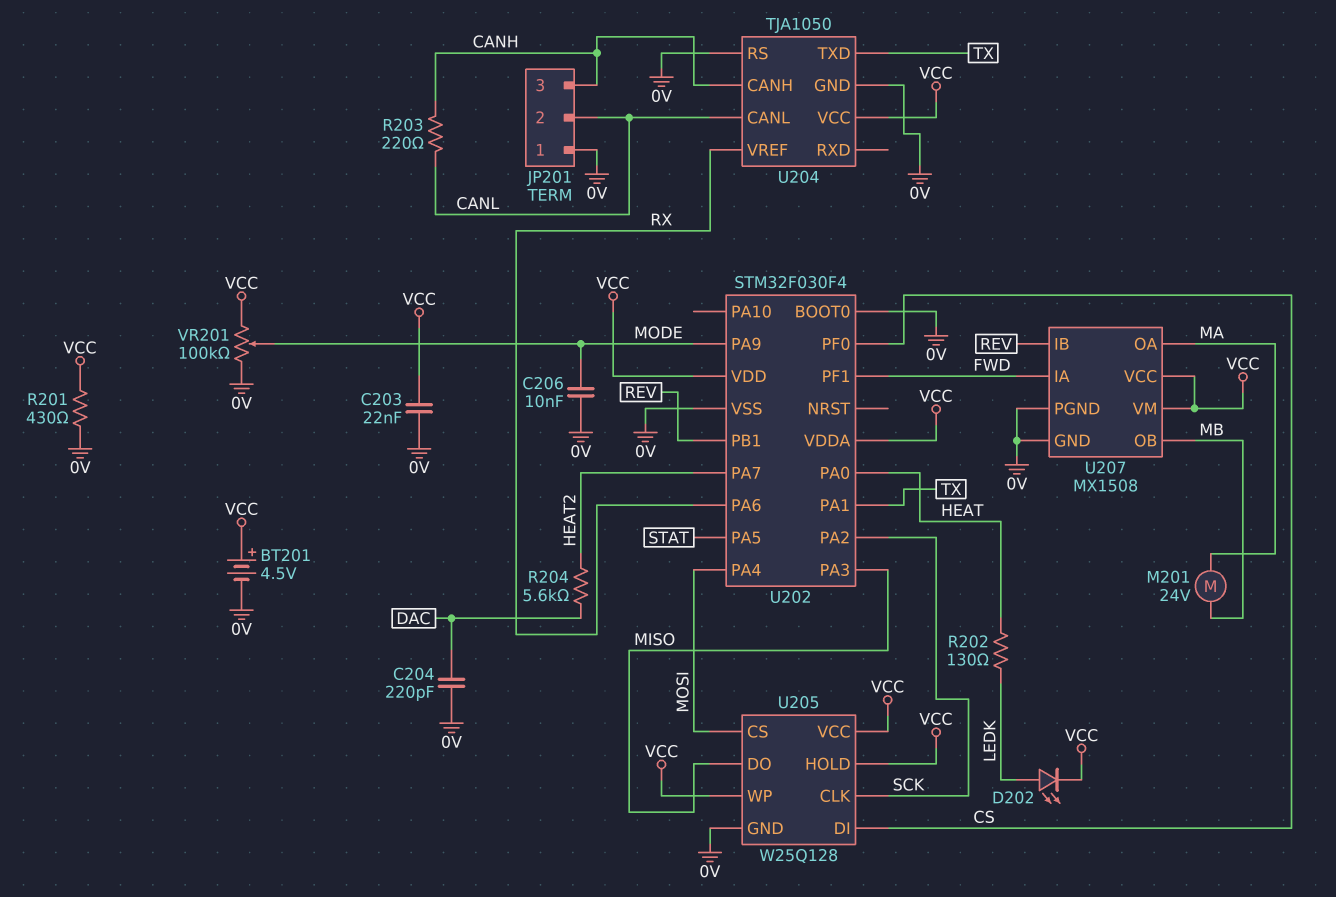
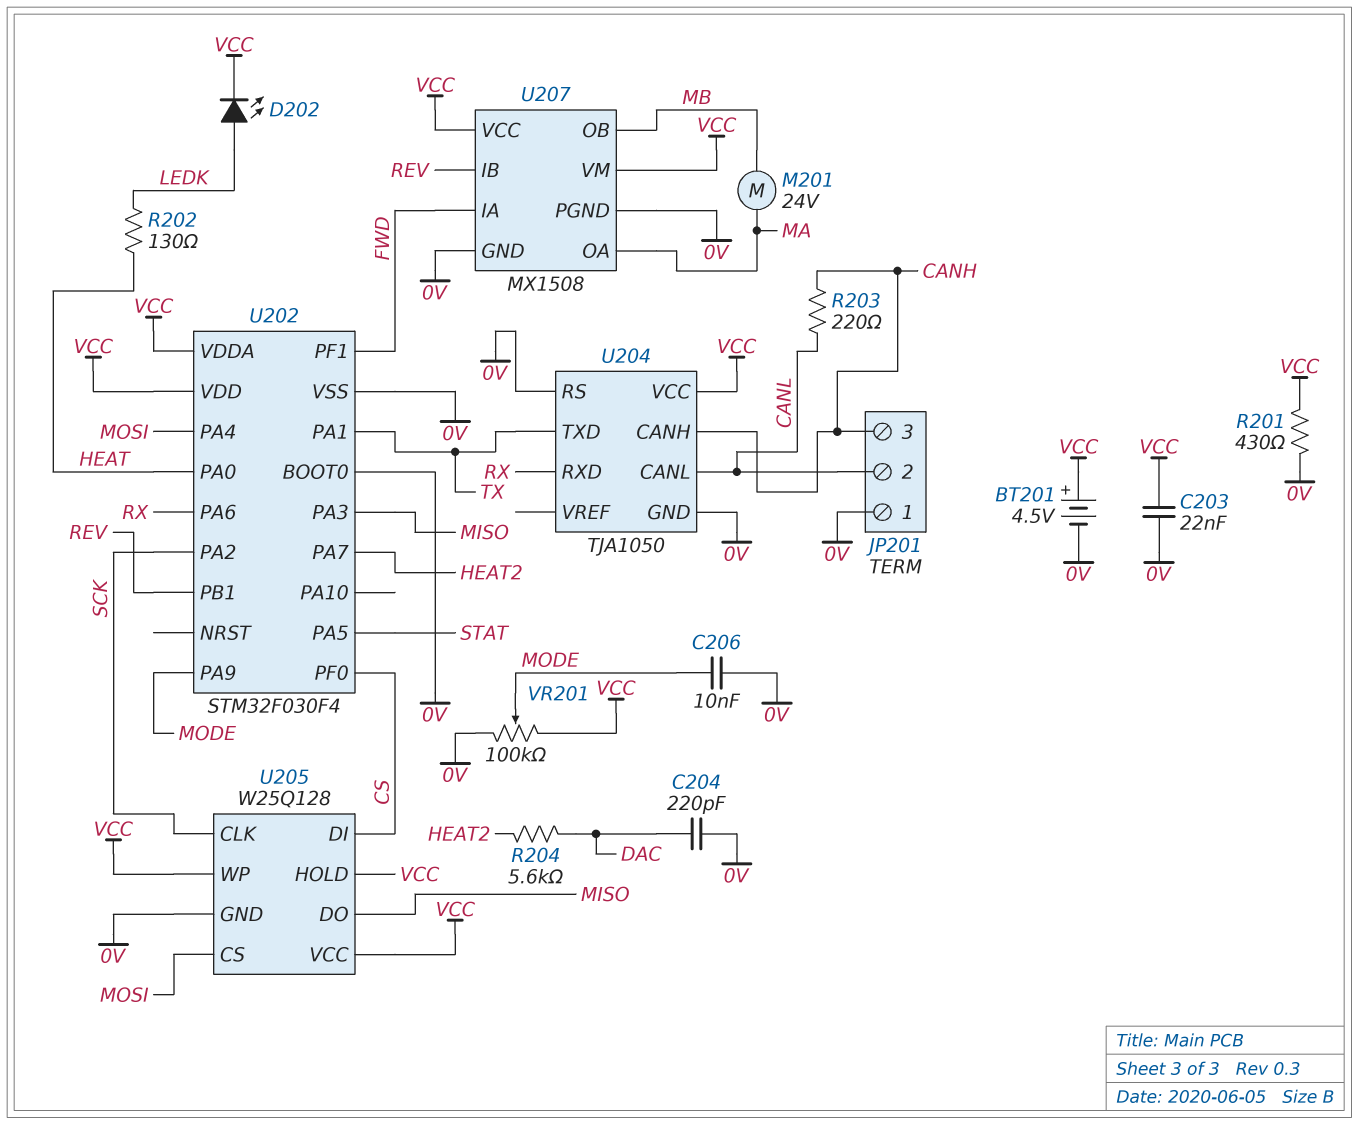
U204 pin RXD: none -> RX
U204 pin VREF: RX -> none

